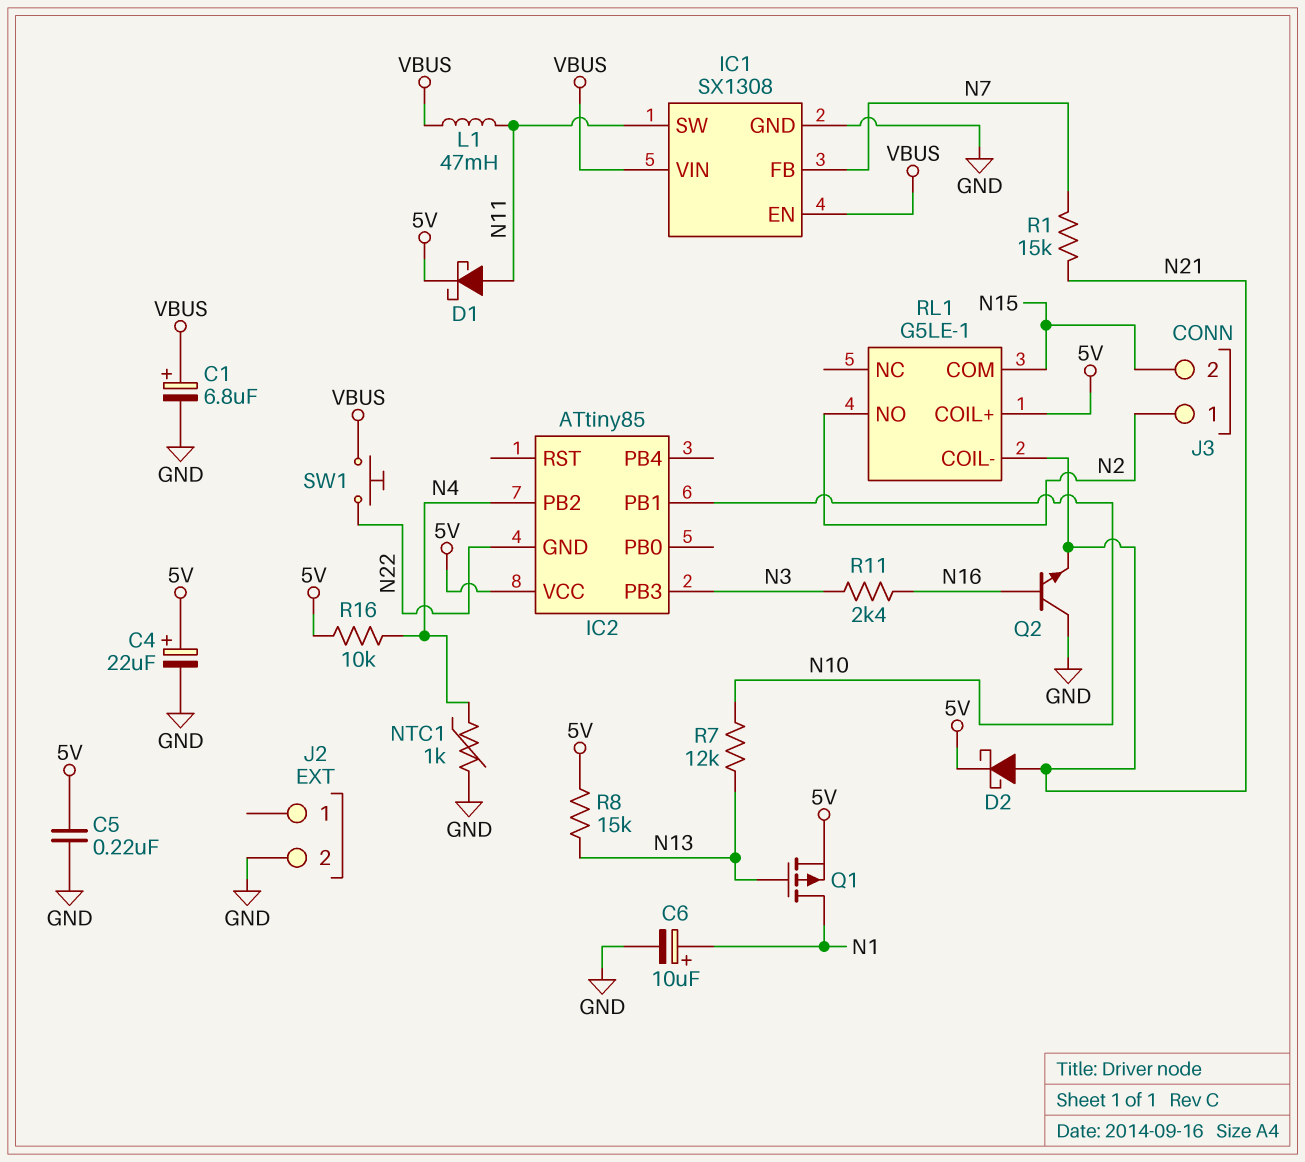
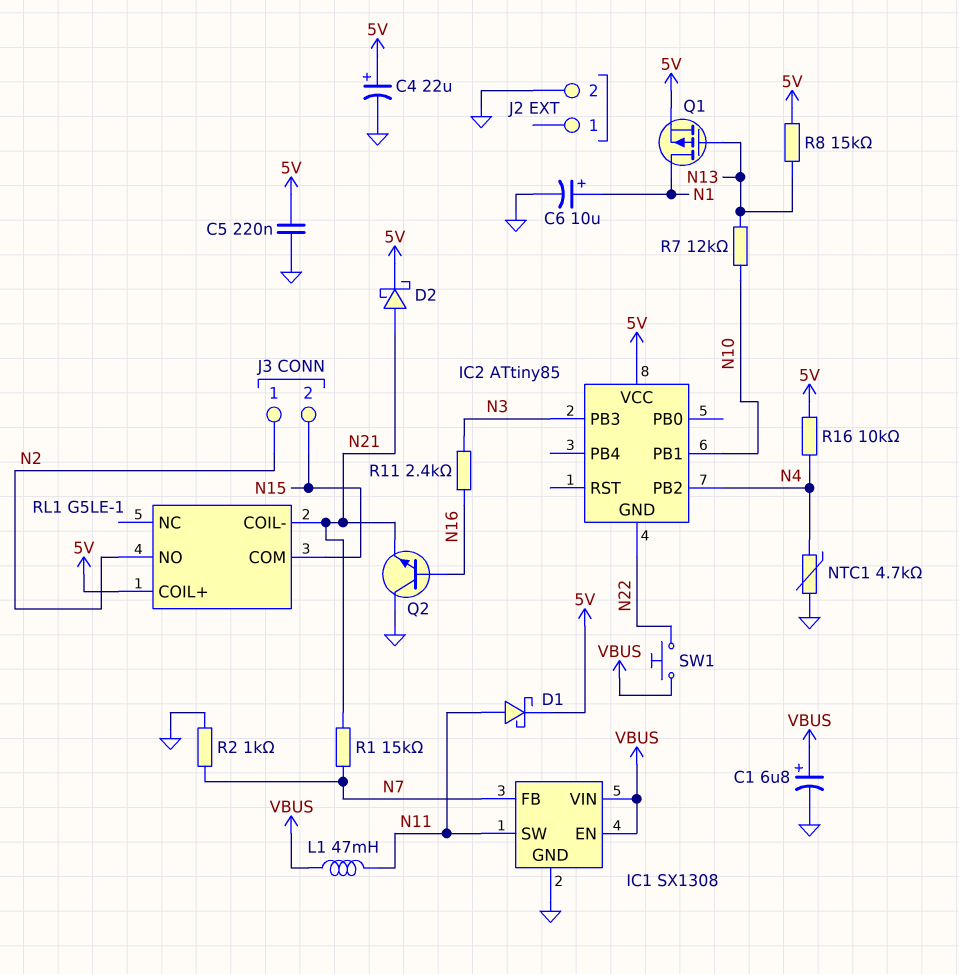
NTC1: 1k (GND, N4) -> 4.7k (GND, N4)
R2: none -> 1k (GND, N7)

